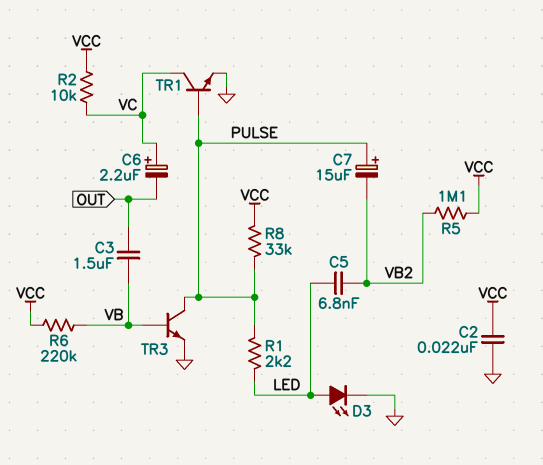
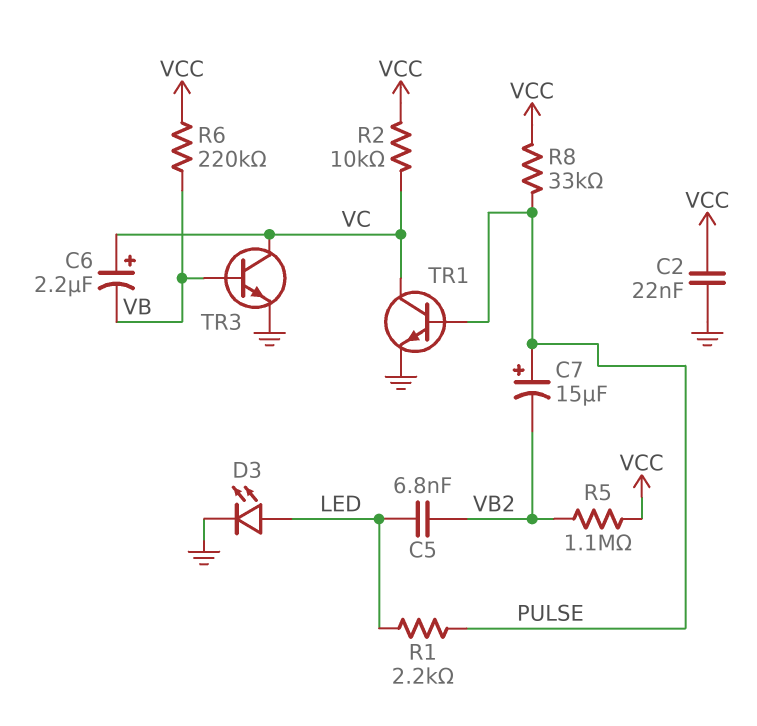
C3: 1.5uF (OUT, VB) -> none
C6: 2.2uF (plus VC, minus OUT) -> 2.2uF (plus VC, minus VB)
TR3: NPN (B VB, C PULSE, E GND) -> NPN (B VB, C VC, E GND)

